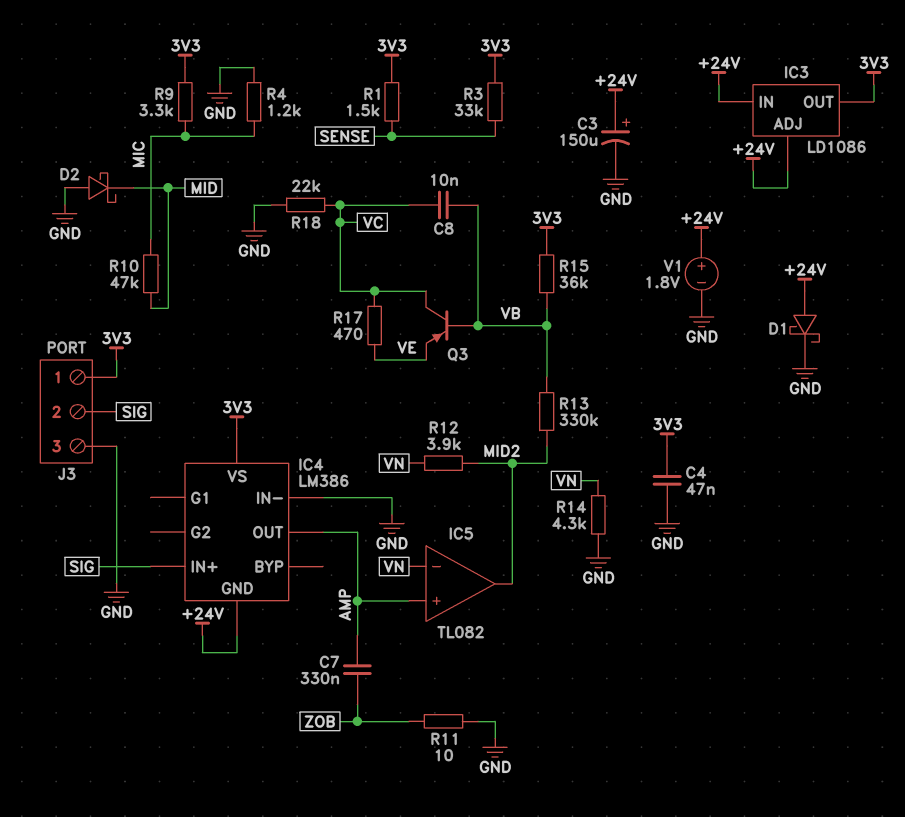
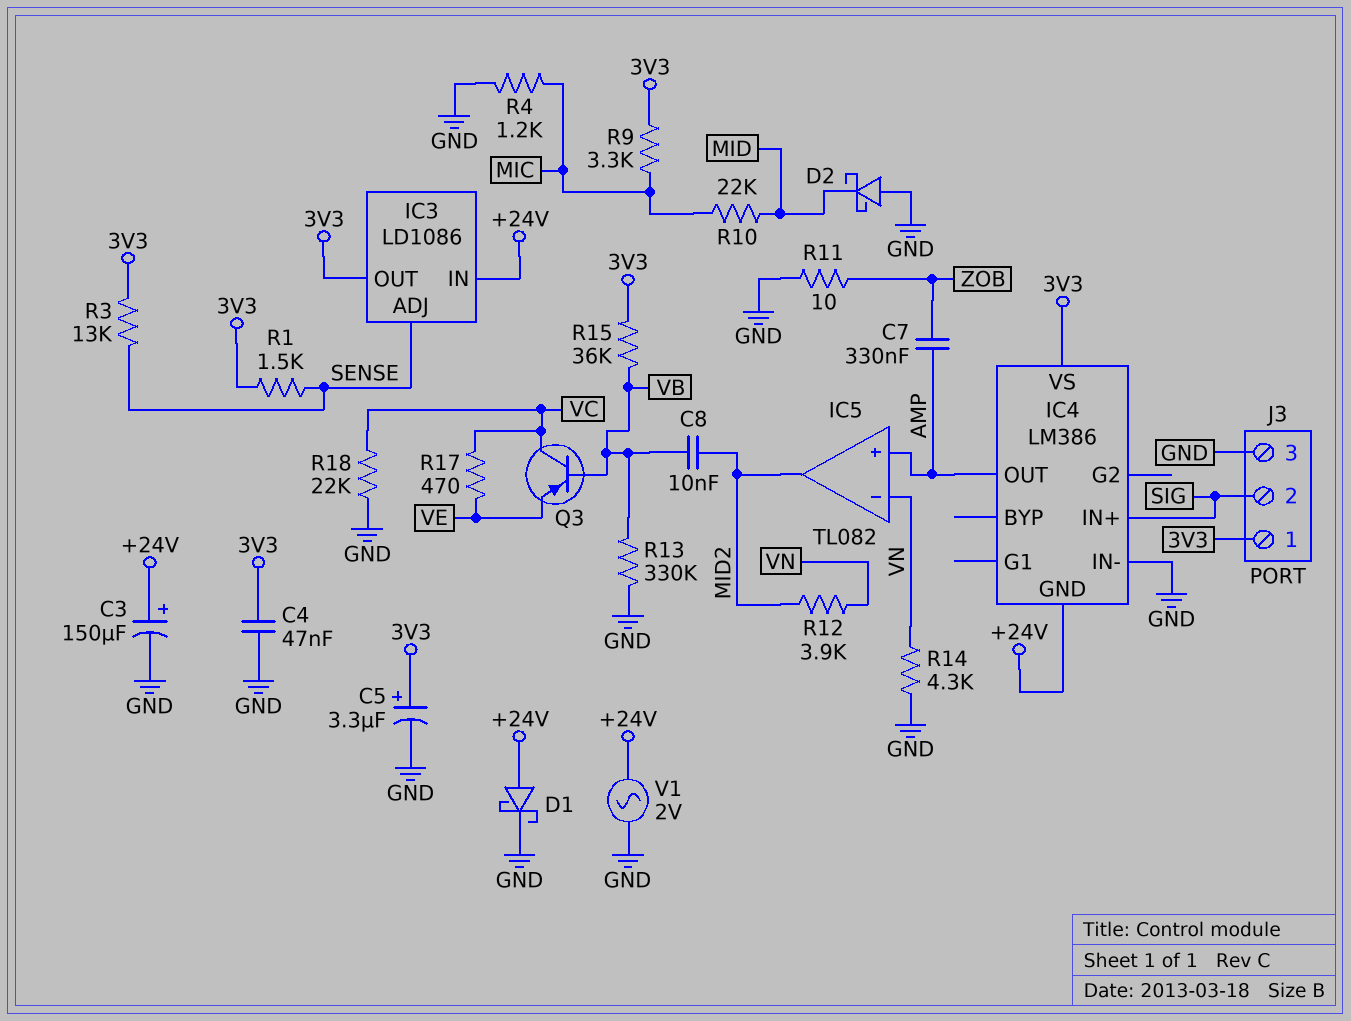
C5: none -> 3.3uF (plus 3V3, minus GND)
C8: 10nF (VB, VC) -> 10nF (MID2, VB)
IC3 pin ADJ: +24V -> SENSE
R3: 33k (3V3, SENSE) -> 13k (3V3, SENSE)
R10: 47k (MIC, MID) -> 22k (MIC, MID)
R13: 330k (MID2, VB) -> 330k (GND, VB)
V1: 1.8V (plus +24V, minus GND) -> AC 2V (+24V, GND)

